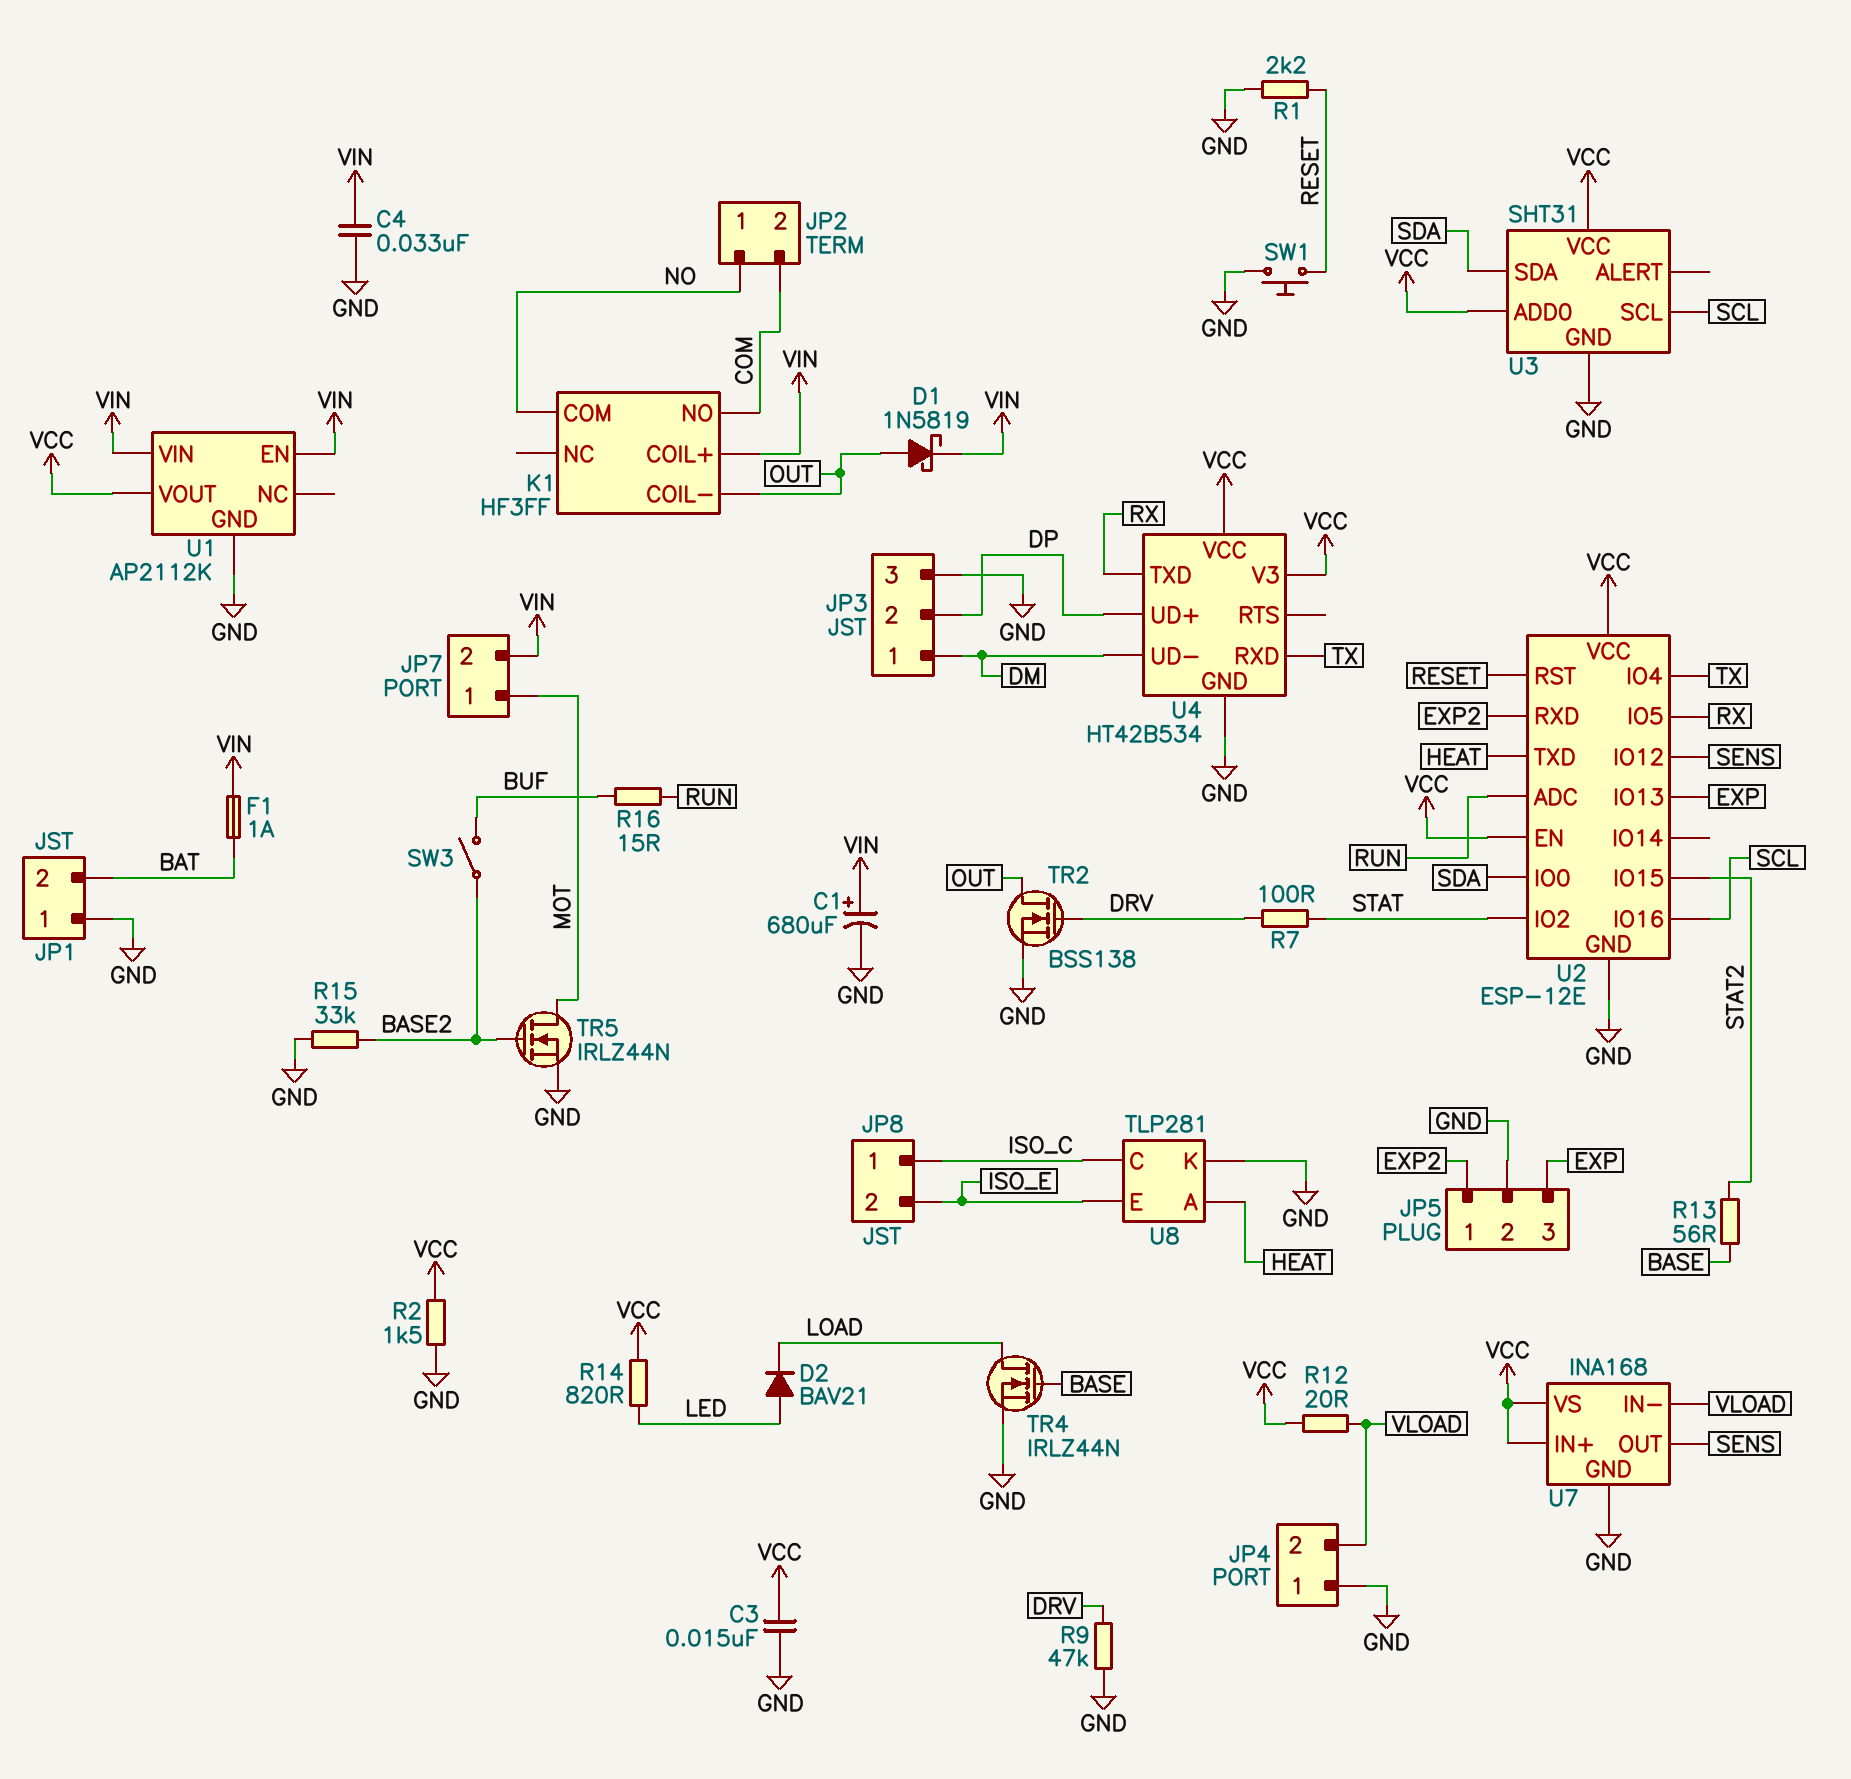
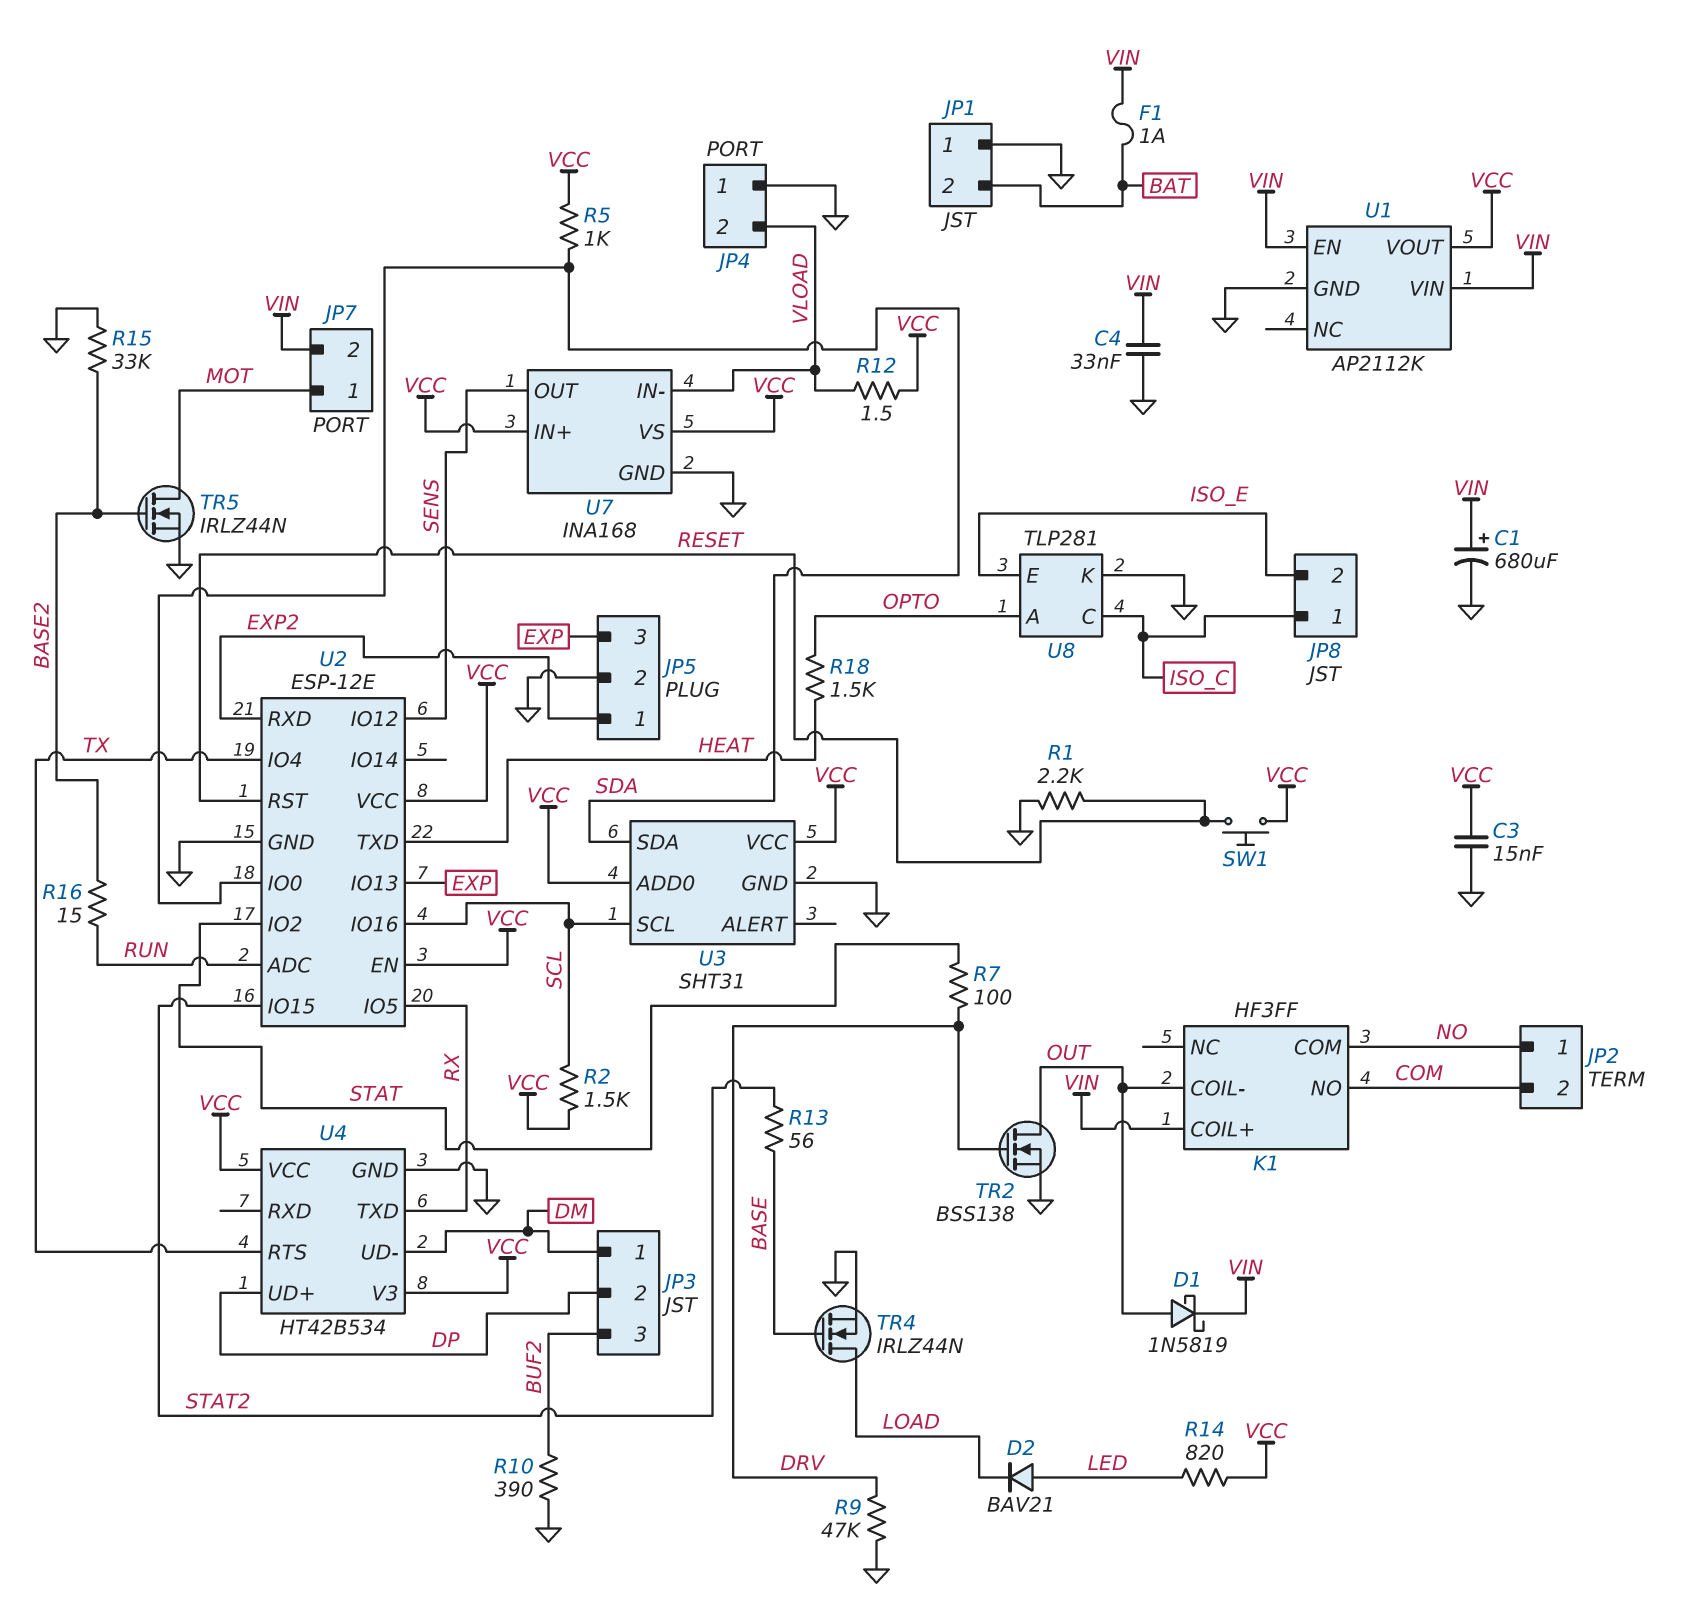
JP3 pin 3: GND -> BUF2
R2: 1.5k (GND, VCC) -> 1.5k (SCL, VCC)
R5: none -> 1k (SDA, VCC)
R10: none -> 390 (BUF2, GND)
R12: 20 (VCC, VLOAD) -> 1.5 (VCC, VLOAD)
R16: 15 (BUF, RUN) -> 15 (BASE2, RUN)
R18: none -> 1.5k (HEAT, OPTO)
SW1: button (GND, RESET) -> button (RESET, VCC)
SW3: switch (BASE2, BUF) -> none
U4 pin RTS: none -> TX
U4 pin RXD: TX -> none
U8 pin A: HEAT -> OPTO

